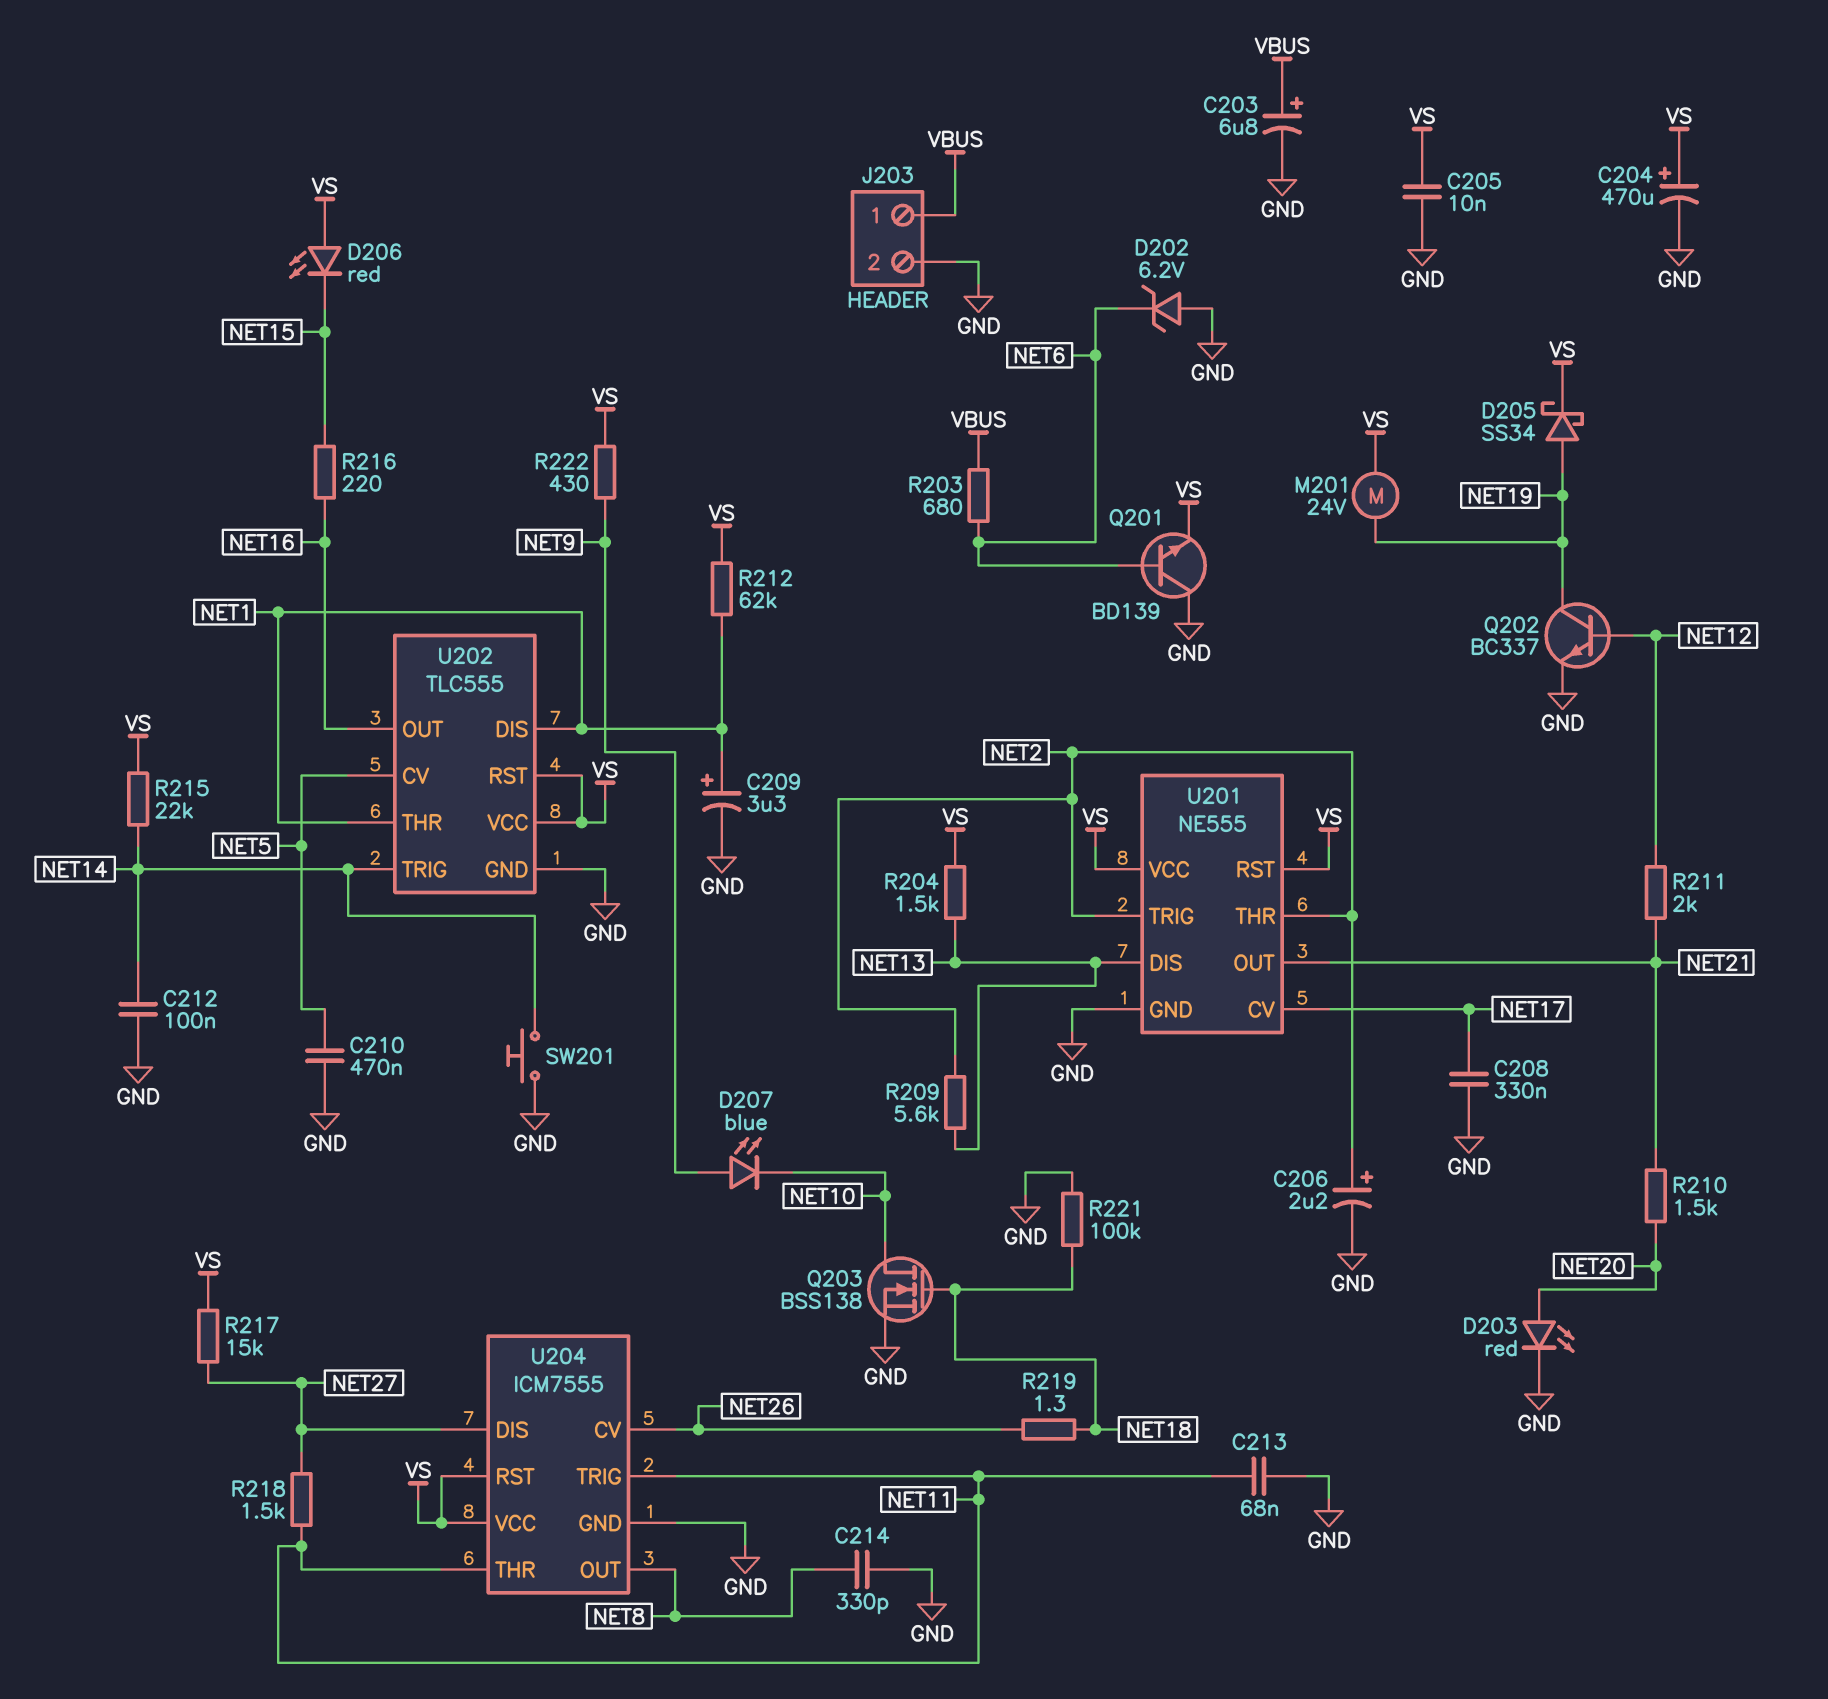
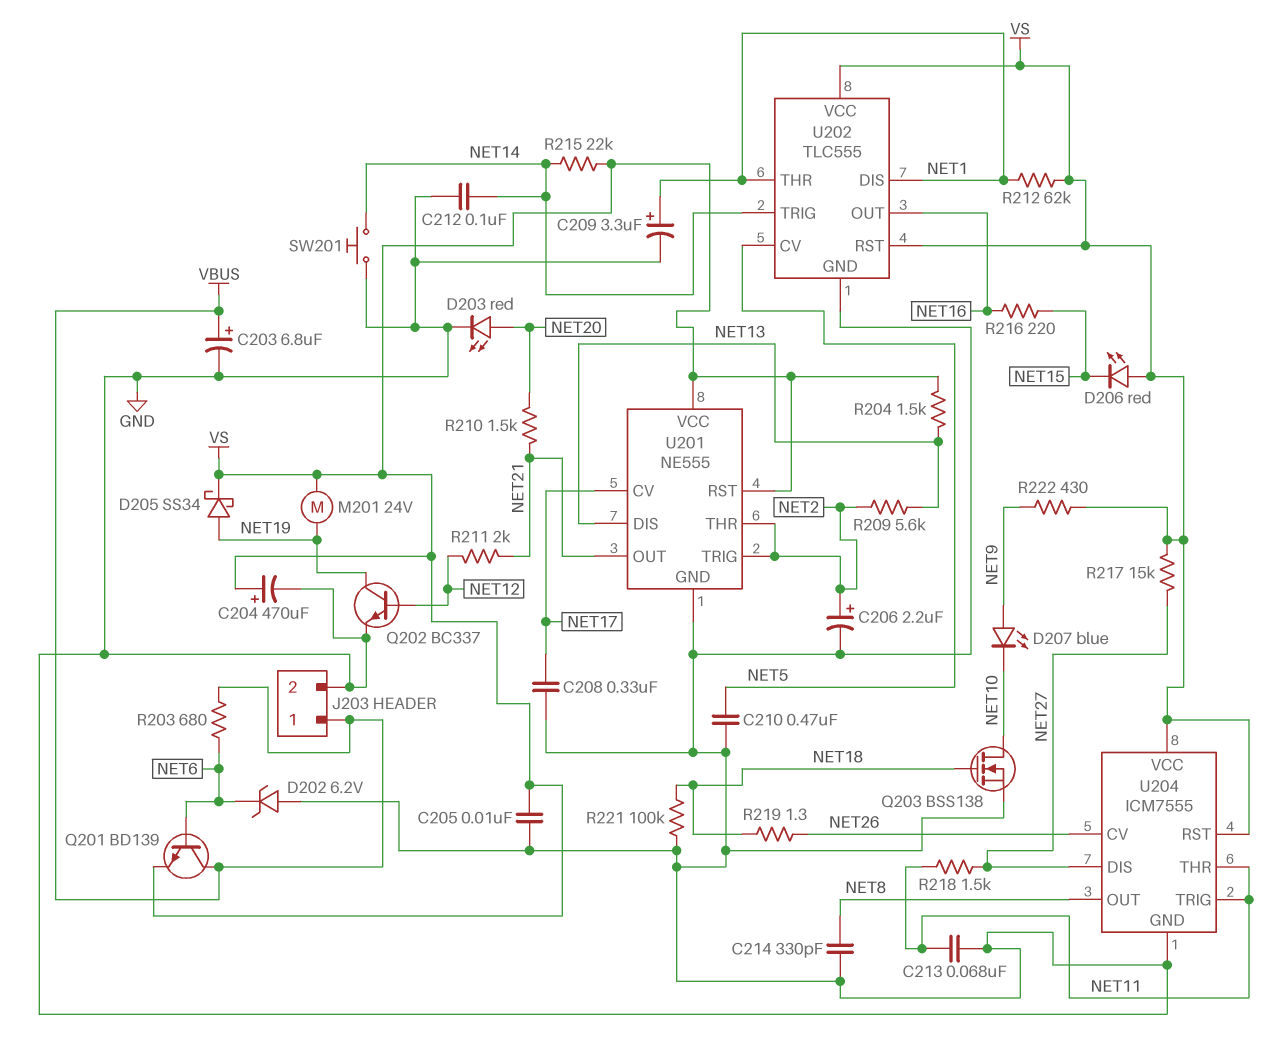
Q201: NPN BD139 (B NET6, C GND, E VS) -> NPN BD139 (B NET6, C VBUS, E VS)

